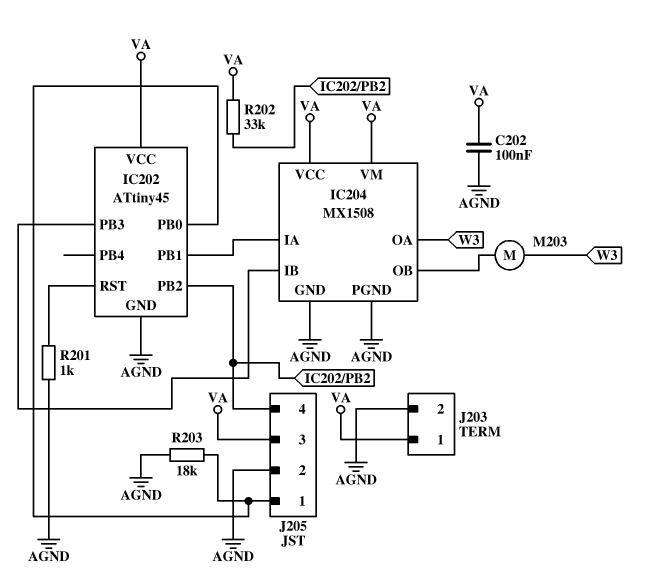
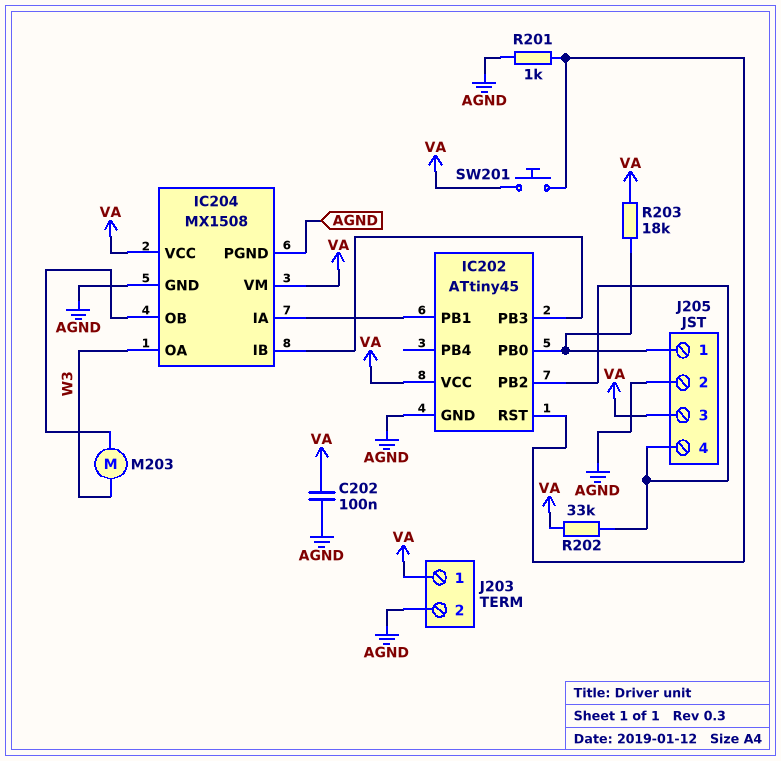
R203: 18k (AGND, IC202/PB0) -> 18k (IC202/PB0, VA)
SW201: none -> button (IC202/RST, VA)

